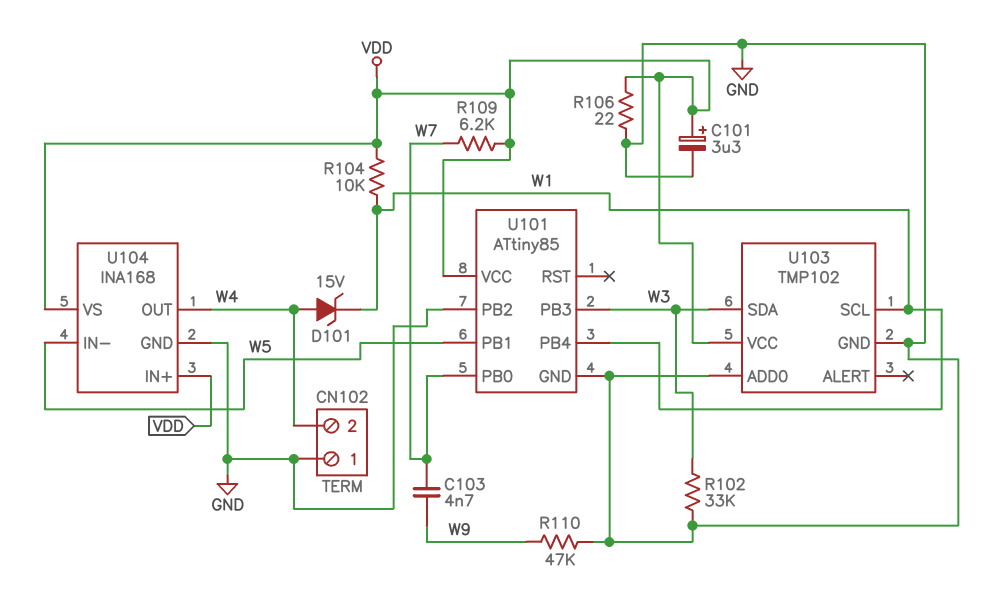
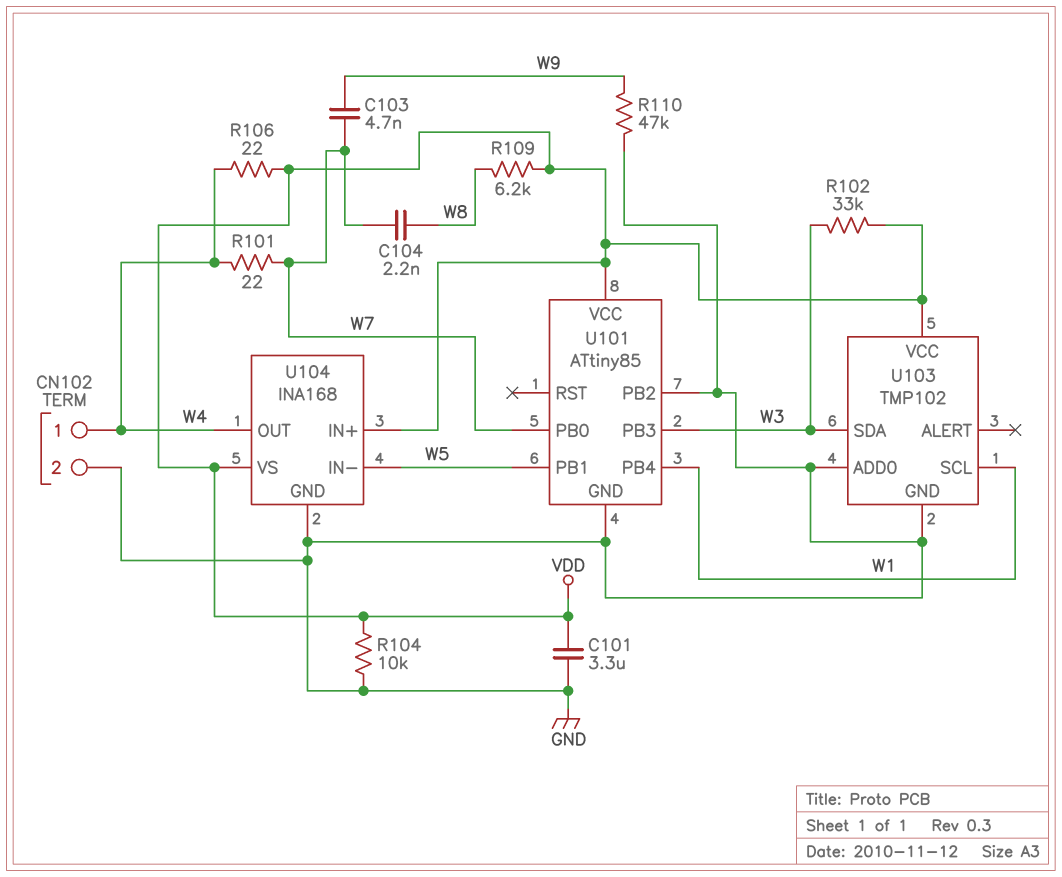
C101: 3.3uF (plus VDD, minus GND) -> 3.3uF (GND, VDD)
C104: none -> 2.2nF (W7, W8)
CN102 pin 1: GND -> W4
CN102 pin 2: W4 -> GND
D101: zener 15V (A W4, K W1) -> none
R101: none -> 22 (W4, W7)
R102: 33k (GND, W3) -> 33k (VDD, W3)
R104: 10k (VDD, W1) -> 10k (GND, VDD)
R106: 22 (GND, VDD) -> 22 (VDD, W4)
R109: 6.2k (VDD, W7) -> 6.2k (VDD, W8)

